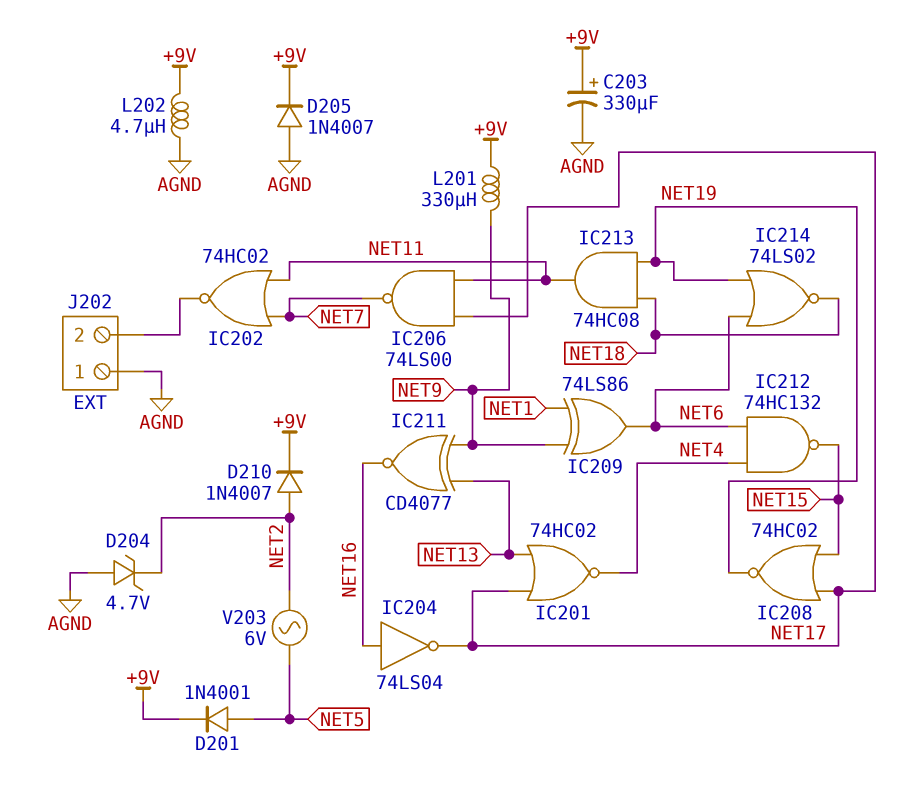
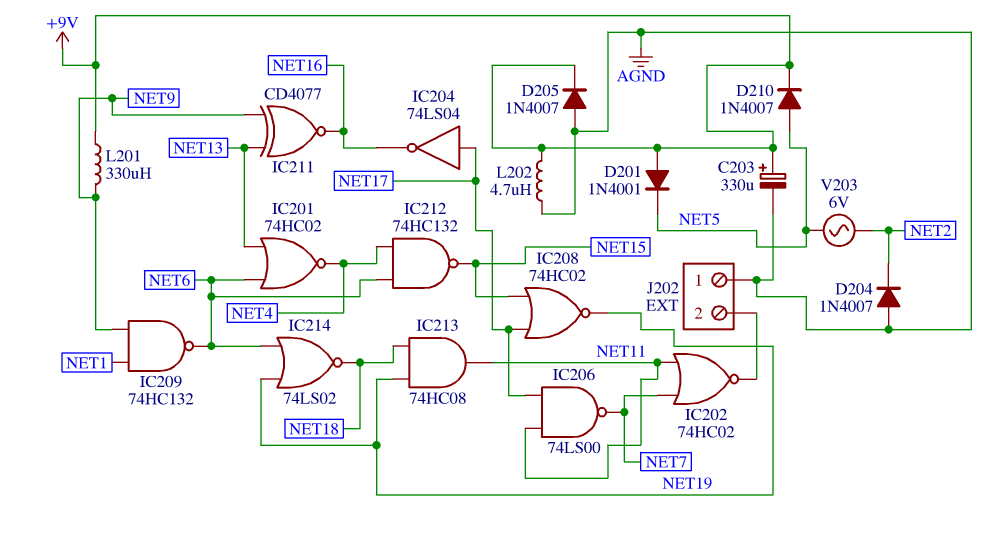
D201: diode 1N4001 (A NET5, K +9V) -> diode 1N4001 (A +9V, K NET5)
D204: zener 4.7V (A AGND, K NET2) -> diode 1N4007 (A AGND, K NET2)
D210: diode 1N4007 (A NET2, K +9V) -> diode 1N4007 (A NET5, K +9V)
IC201: NOR 74HC02 (in NET13, in NET17, out NET4) -> NOR 74HC02 (in NET6, in NET13, out NET4)
IC204: NOT 74LS04 (in NET16, out NET17) -> NOT 74LS04 (in NET17, out NET16)
IC209: XOR 74LS86 (in NET1, in NET9, out NET6) -> NAND 74HC132 (in NET1, in NET9, out NET6)

